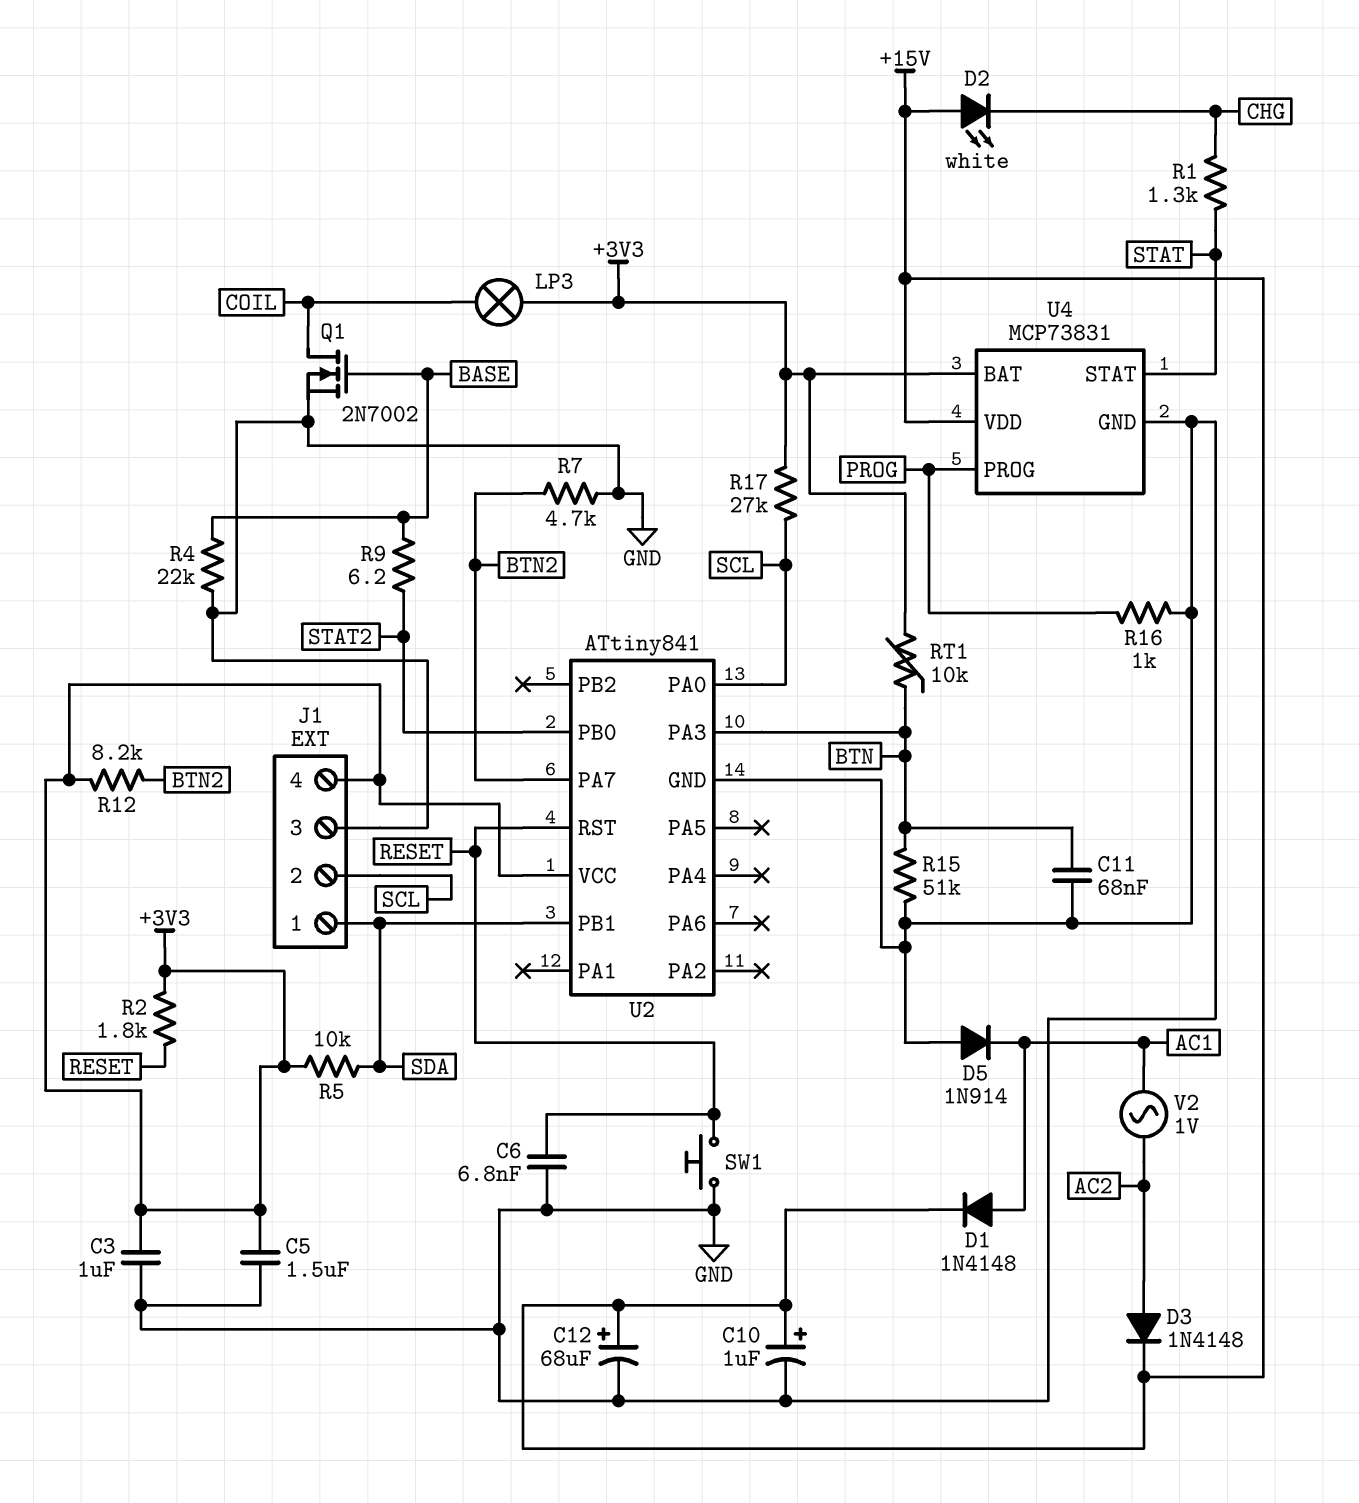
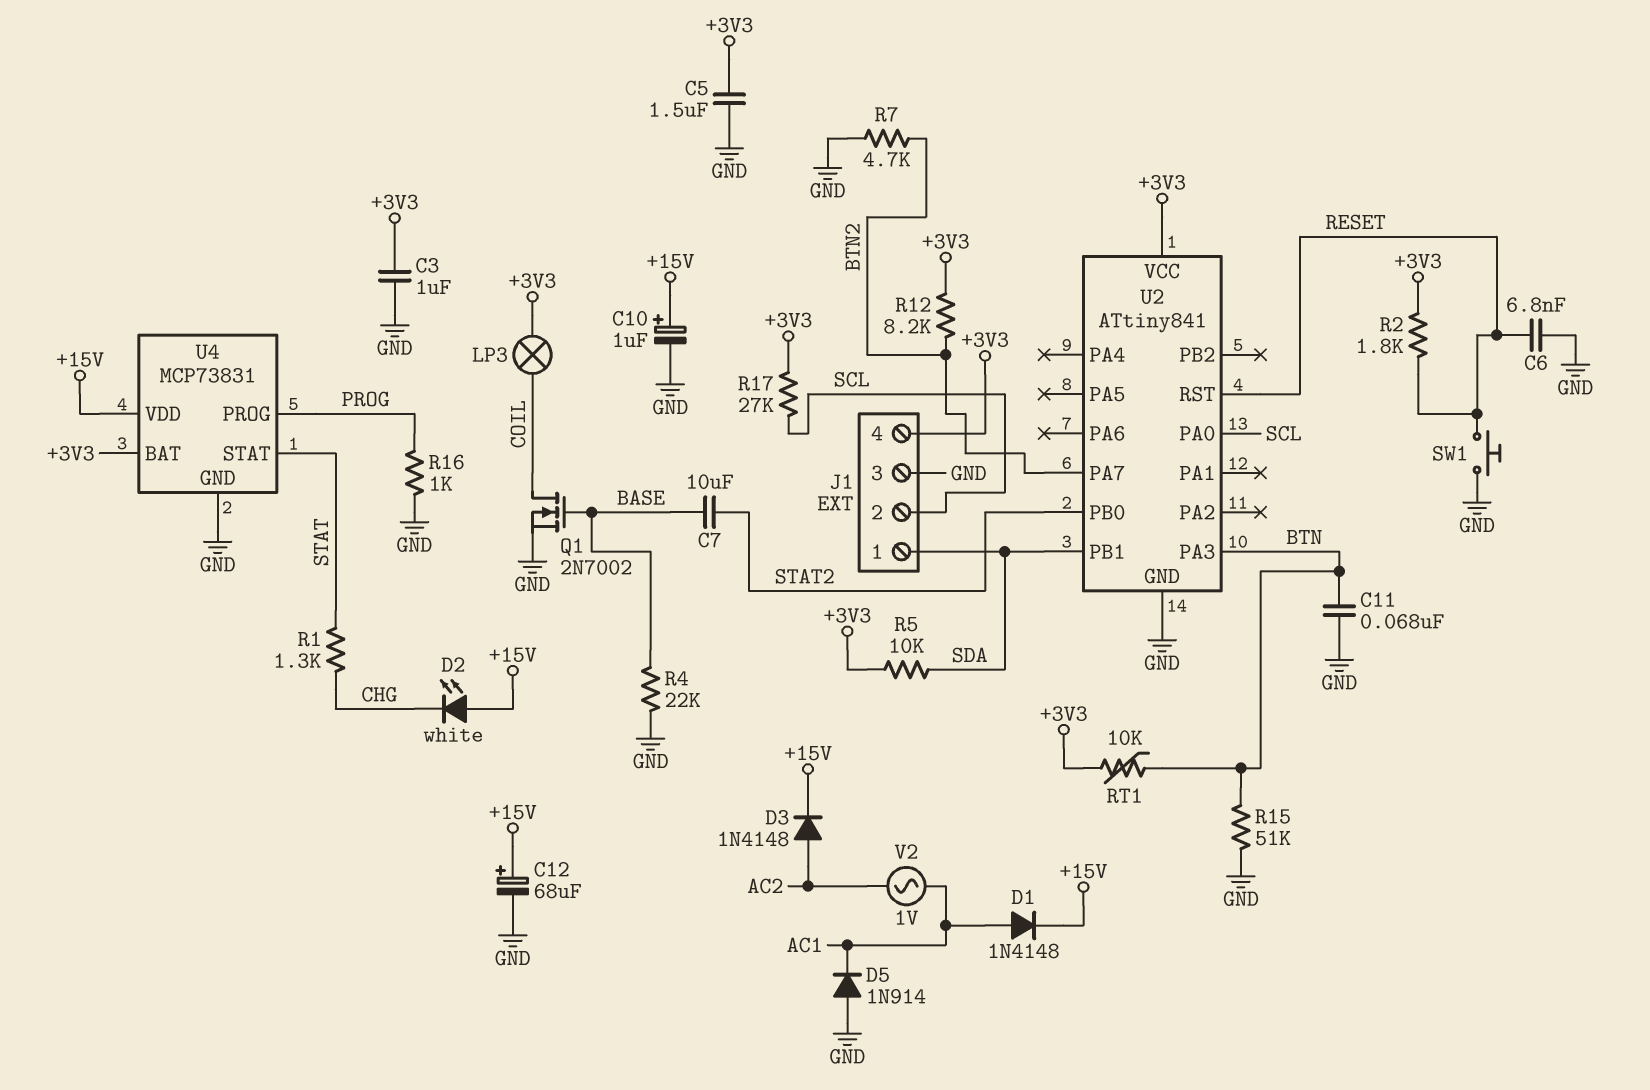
C7: none -> 10uF (BASE, STAT2)
R9: 6.2 (BASE, STAT2) -> none

